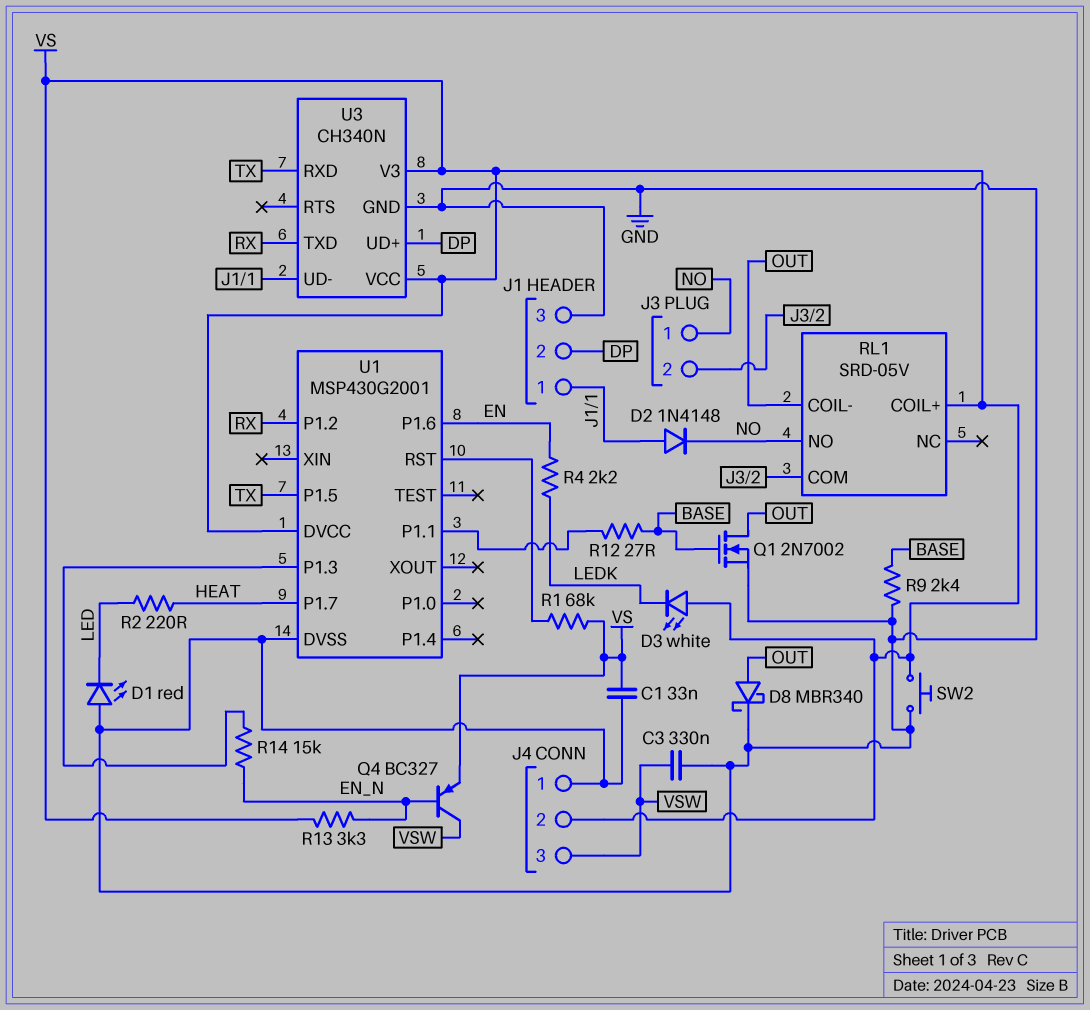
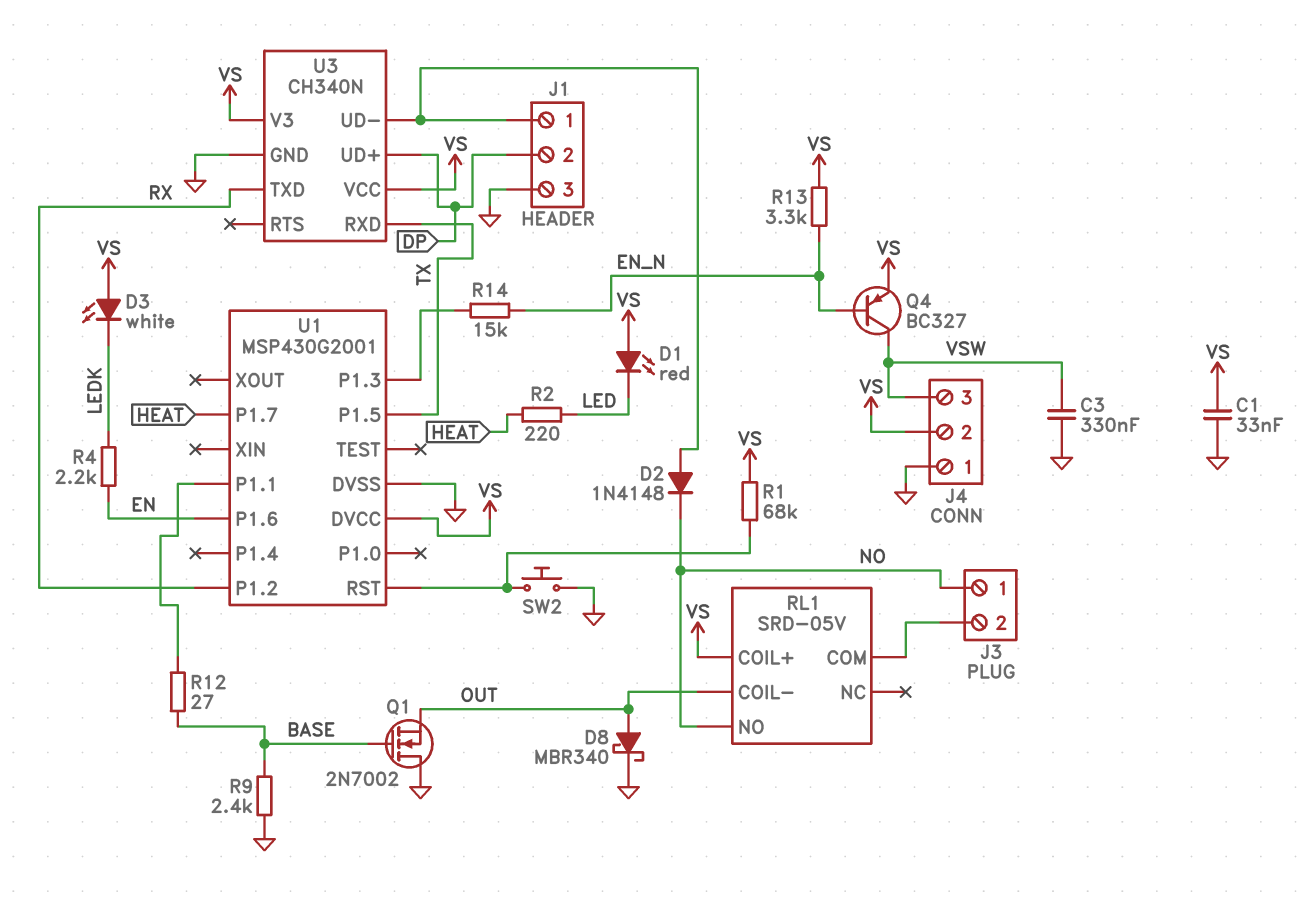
D1: LED red (A GND, K LED) -> LED red (A VS, K LED)
Q1: NMOS 2N7002 (G BASE, D OUT, S GND) -> NMOS 2N7002 (G BASE, D GND, S OUT)
SW2: button (GND, VS) -> button (GND, U1/RST)

